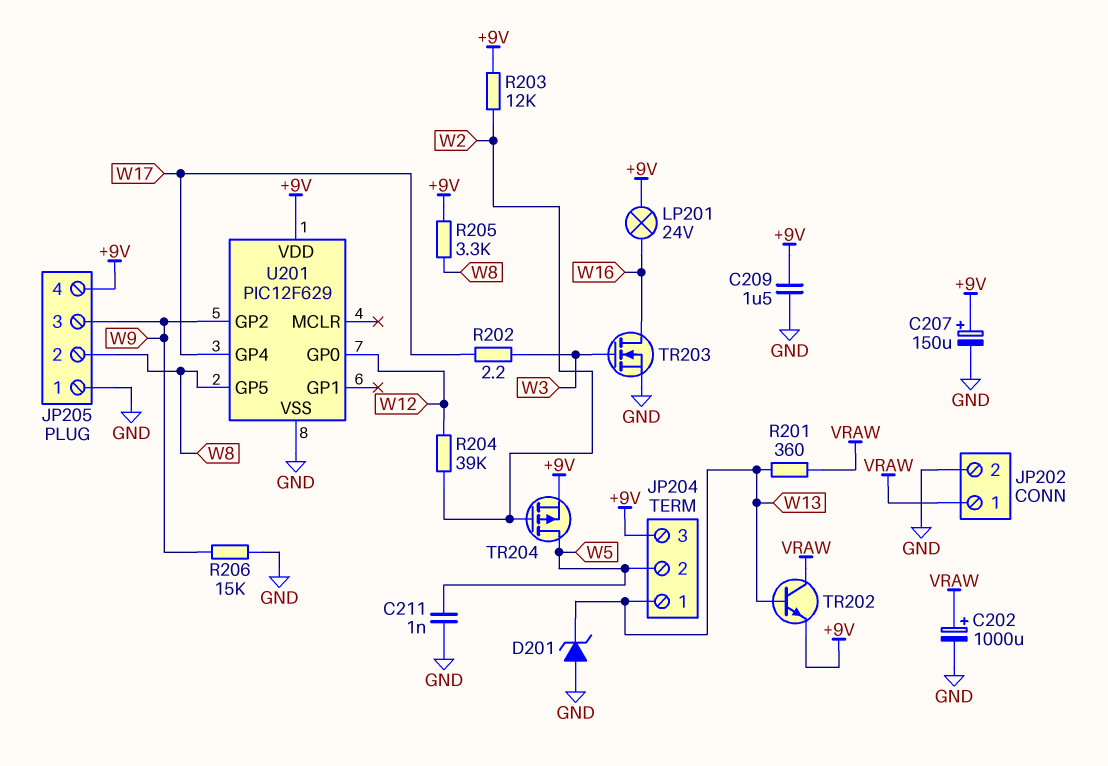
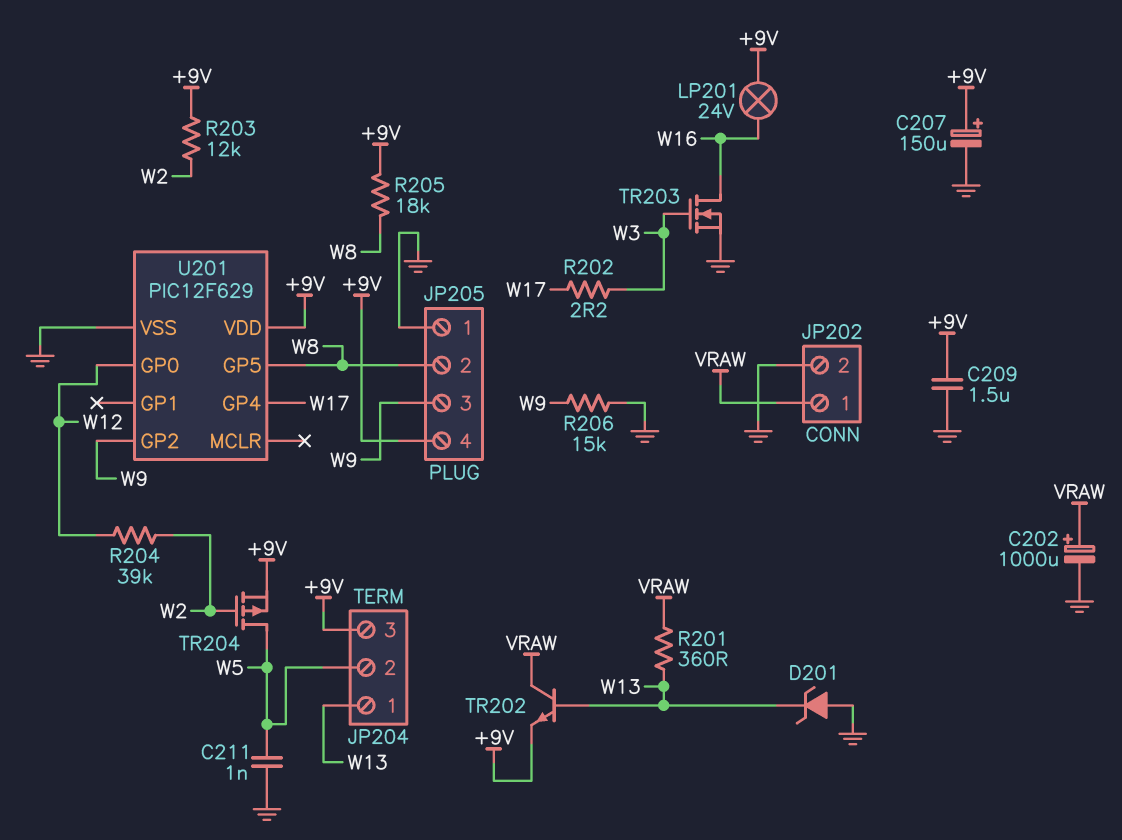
R205: 3.3k (+9V, W8) -> 18k (+9V, W8)

